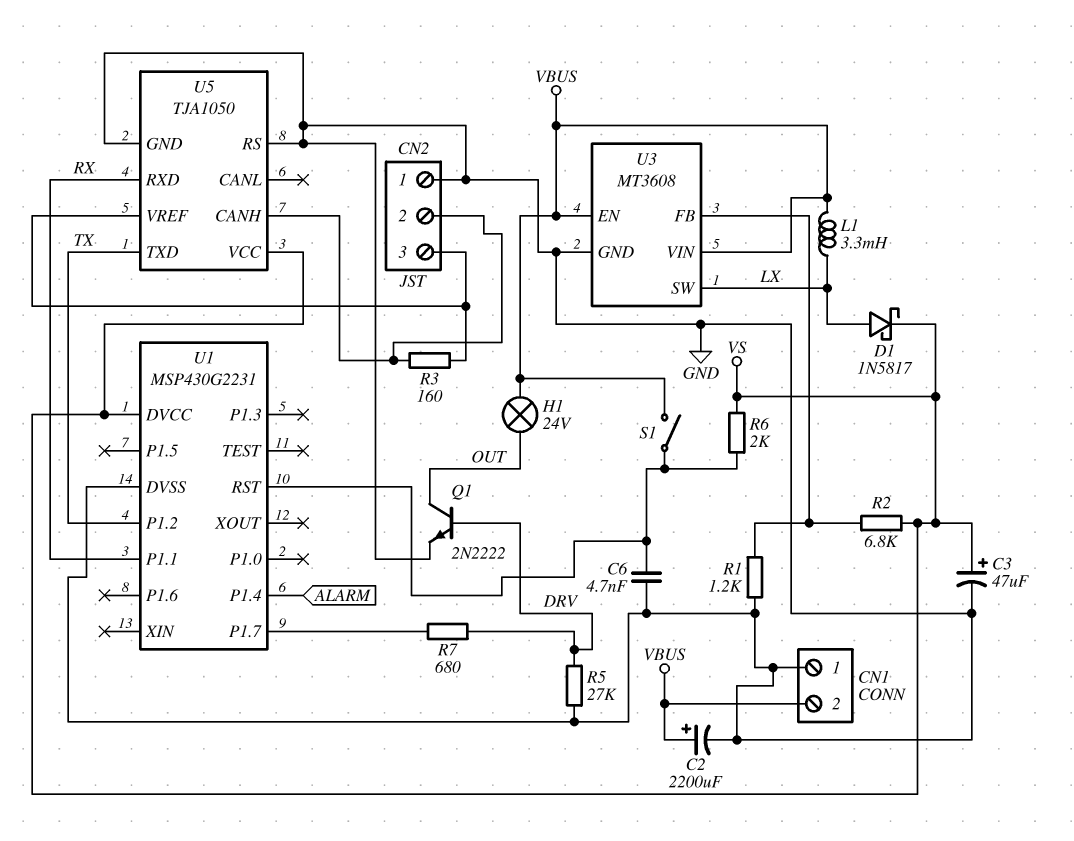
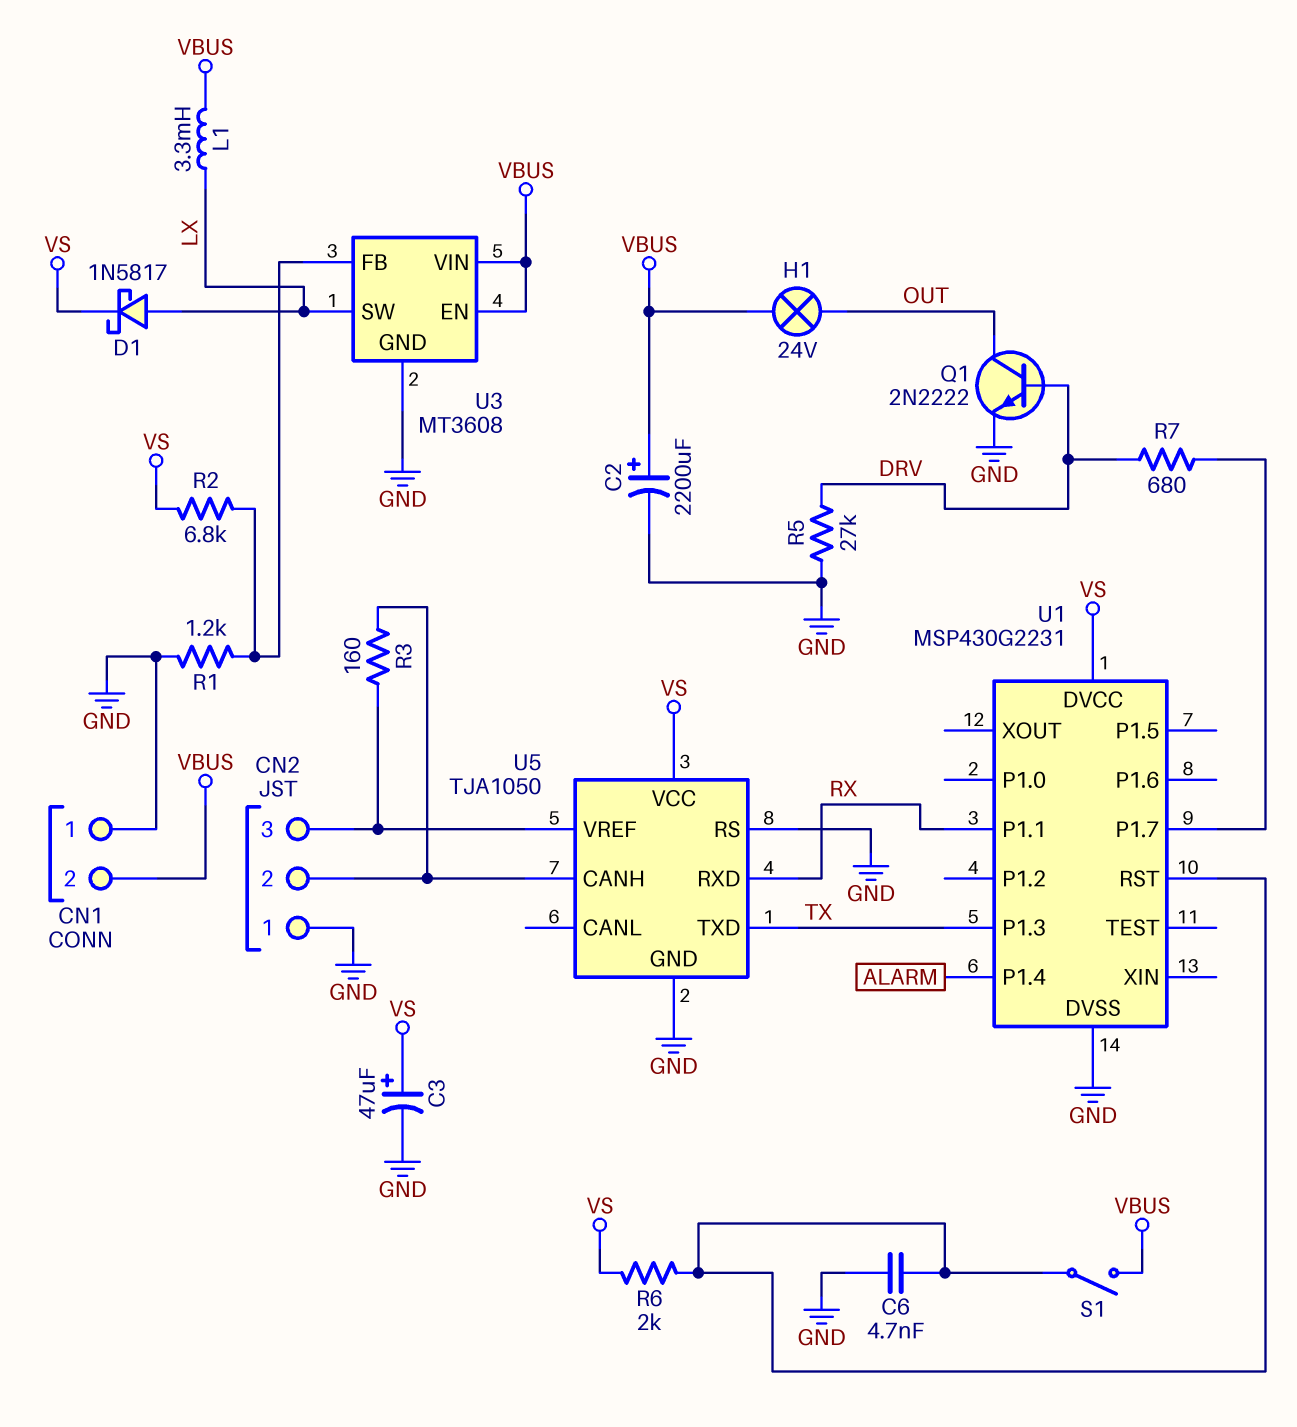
U1 pin P1.2: TX -> none
U1 pin P1.3: none -> TX

